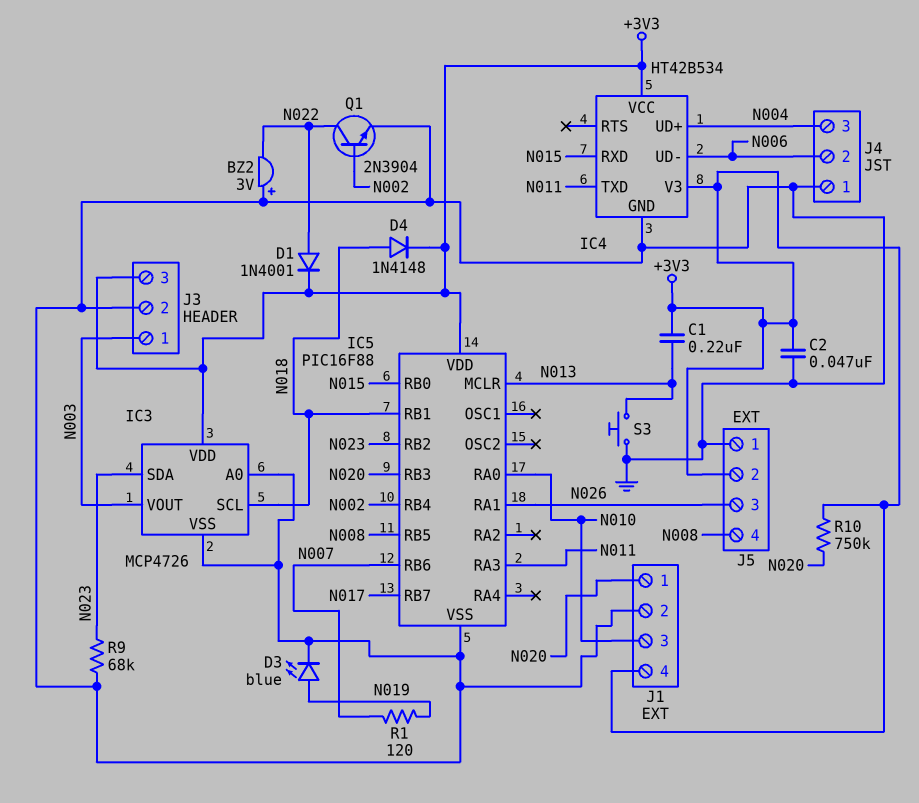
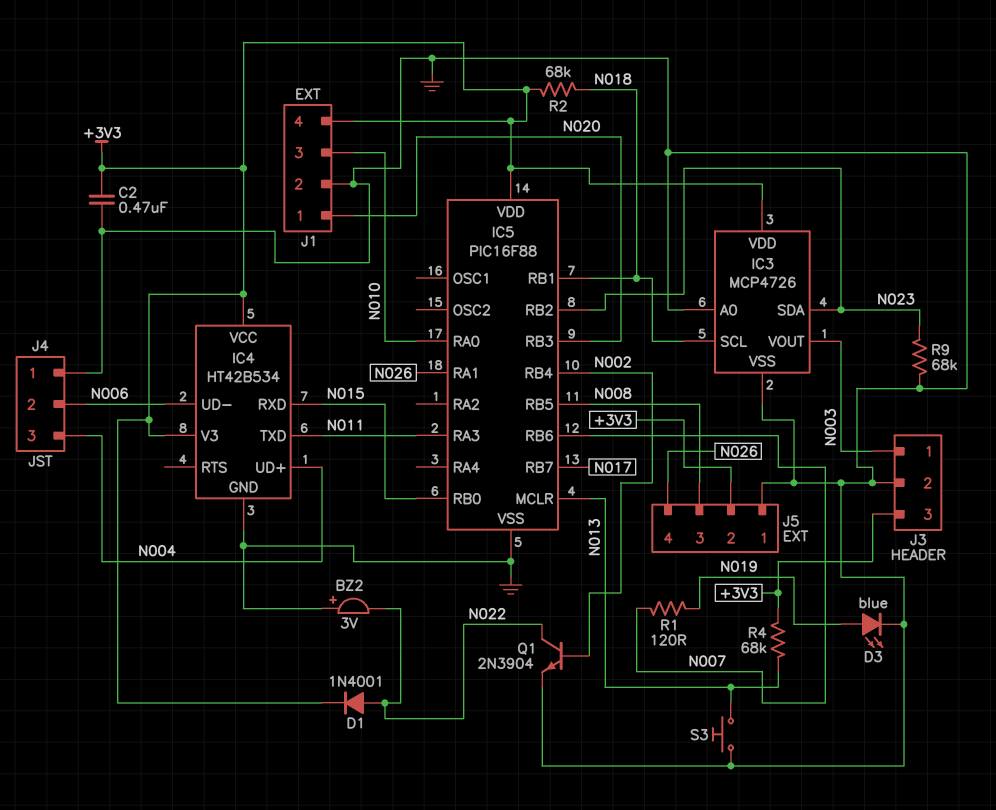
C1: 220nF (+3V3, N013) -> none
C2: 47nF (+3V3, GND) -> 470nF (+3V3, GND)
D4: diode 1N4148 (A N018, K +3V3) -> none
J5 pin 3: N026 -> N008
J5 pin 4: N008 -> N026
R2: none -> 68k (+3V3, N018)
R4: none -> 68k (+3V3, N013)
R10: 750k (+3V3, N020) -> none

